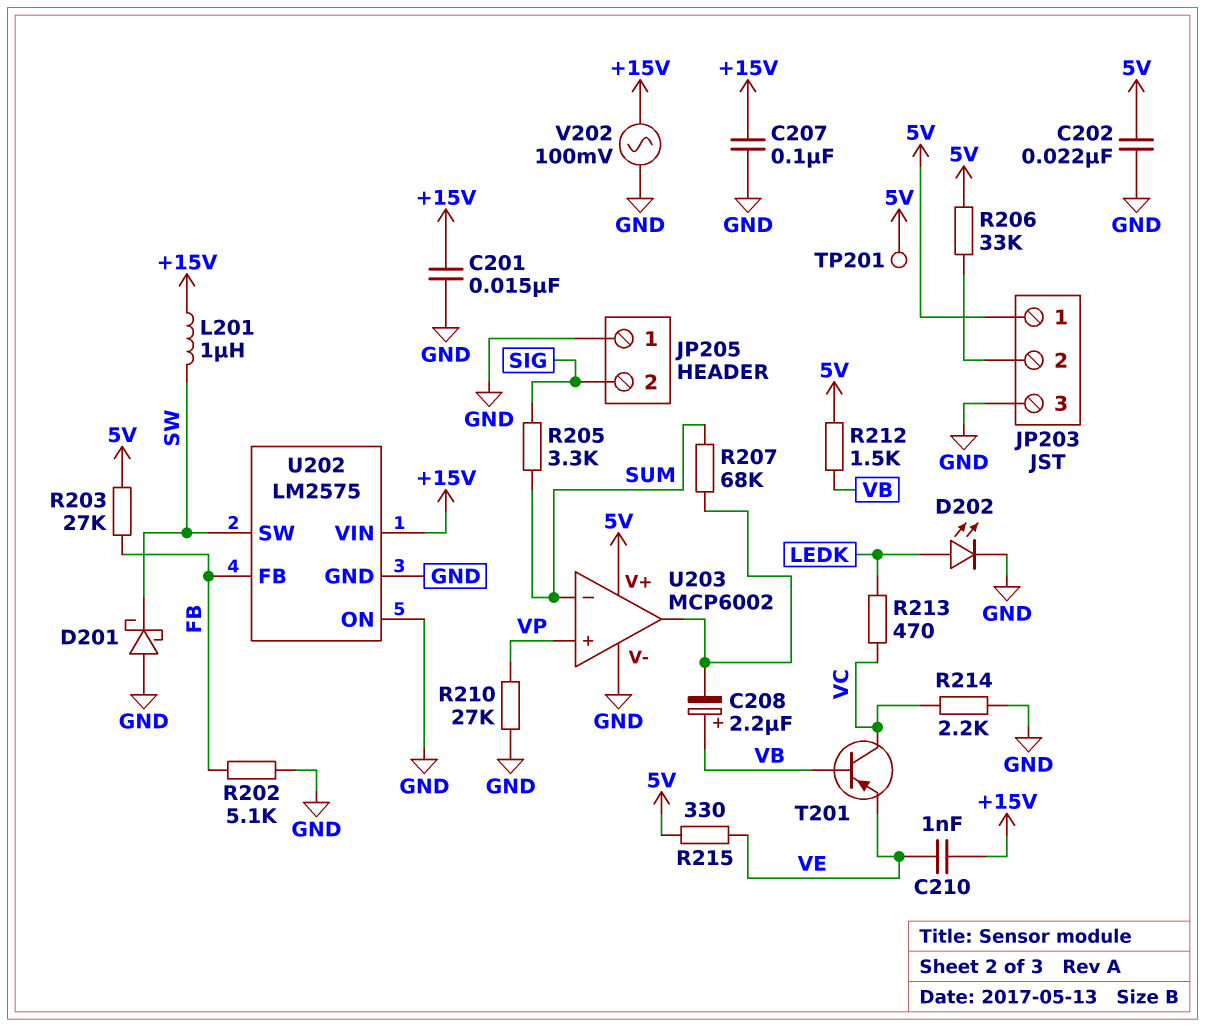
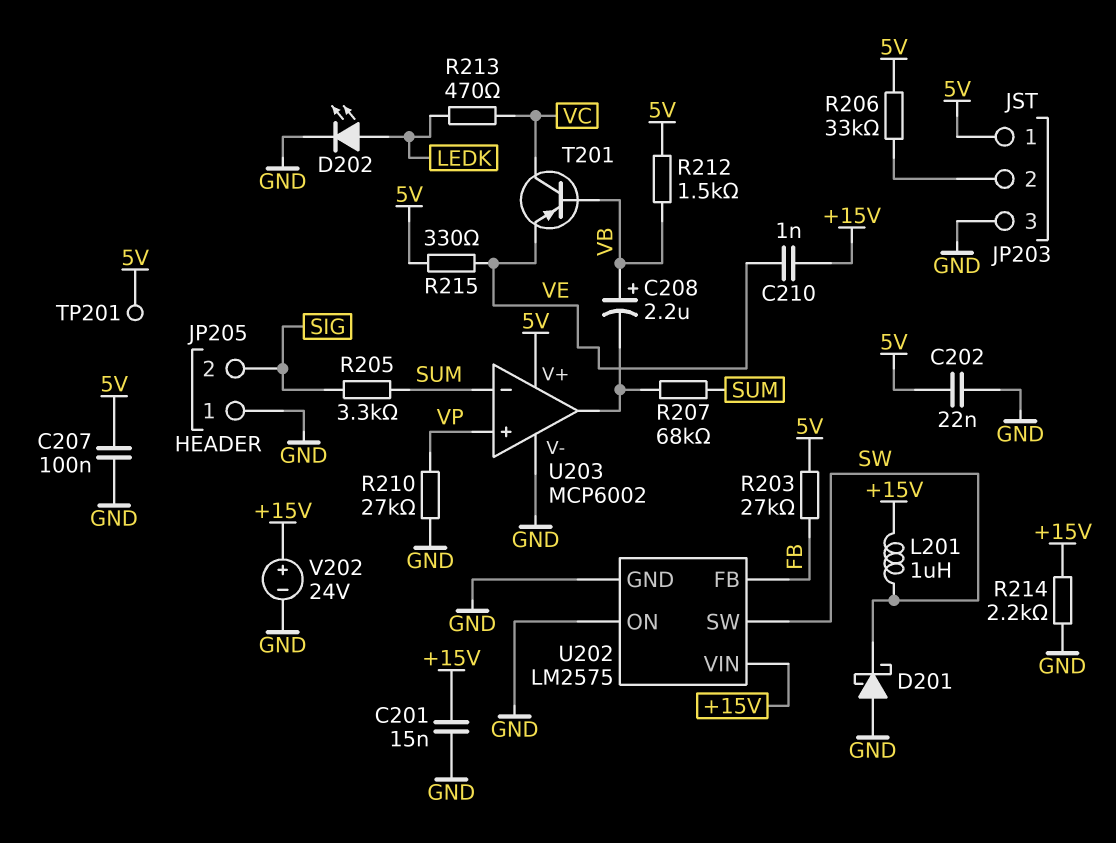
C207: 100nF (+15V, GND) -> 100nF (5V, GND)
R202: 5.1k (FB, GND) -> none
R214: 2.2k (GND, VC) -> 2.2k (+15V, GND)
V202: AC 100mV (+15V, GND) -> 24V (plus +15V, minus GND)

